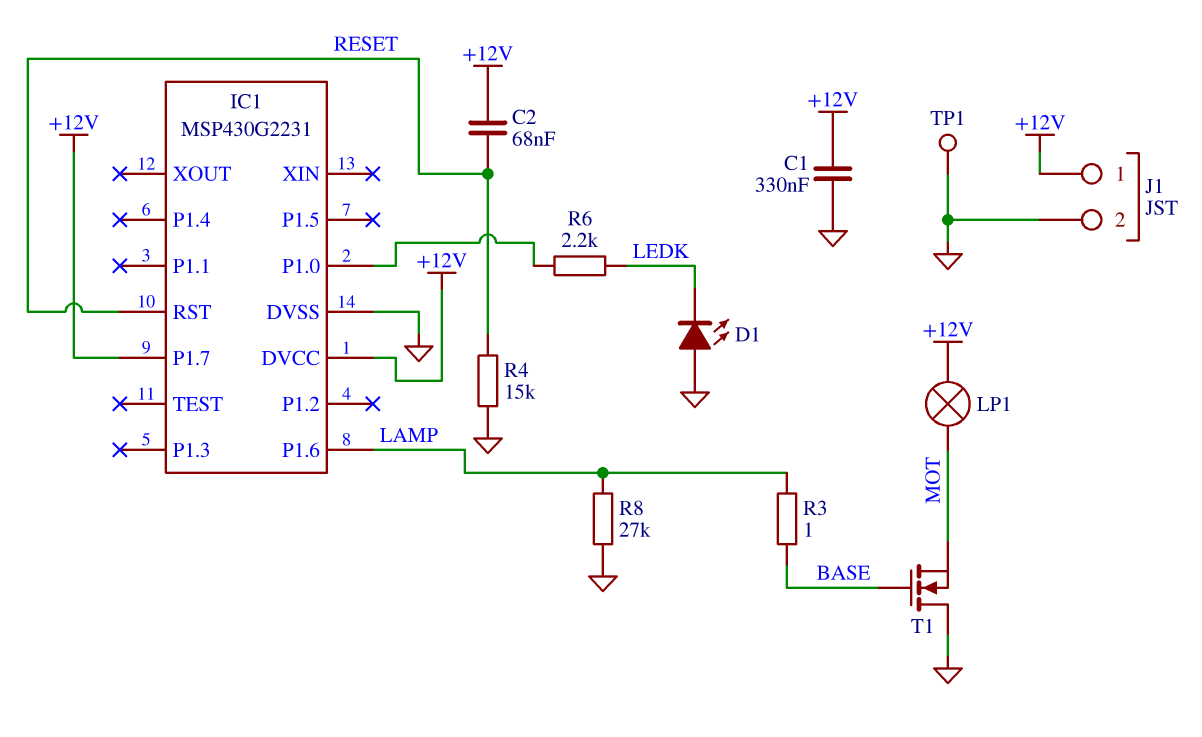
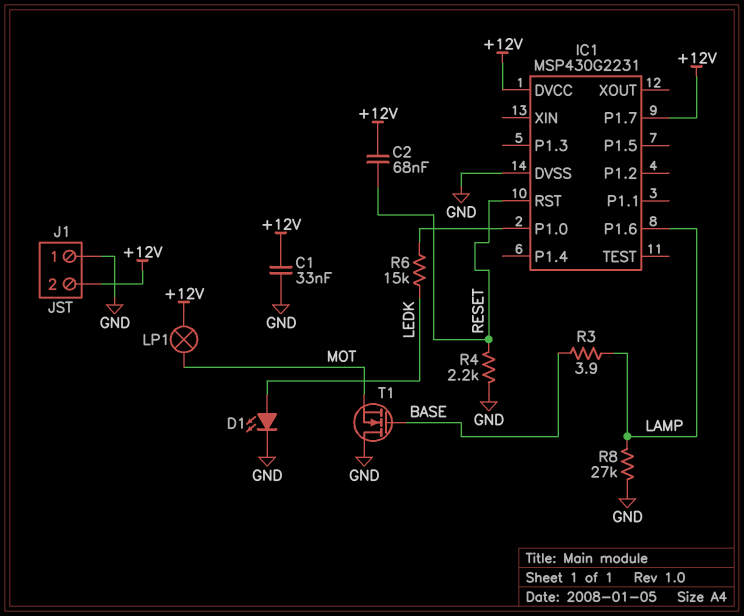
C1: 330nF (+12V, GND) -> 33nF (+12V, GND)
D1: LED (A GND, K LEDK) -> LED (A LEDK, K GND)
J1 pin 1: +12V -> GND
J1 pin 2: GND -> +12V
R3: 1 (BASE, LAMP) -> 3.9 (BASE, LAMP)
R4: 15k (GND, RESET) -> 2.2k (GND, RESET)
R6: 2.2k (IC1/P1.0, LEDK) -> 15k (IC1/P1.0, LEDK)
TP1: test point (GND) -> none

